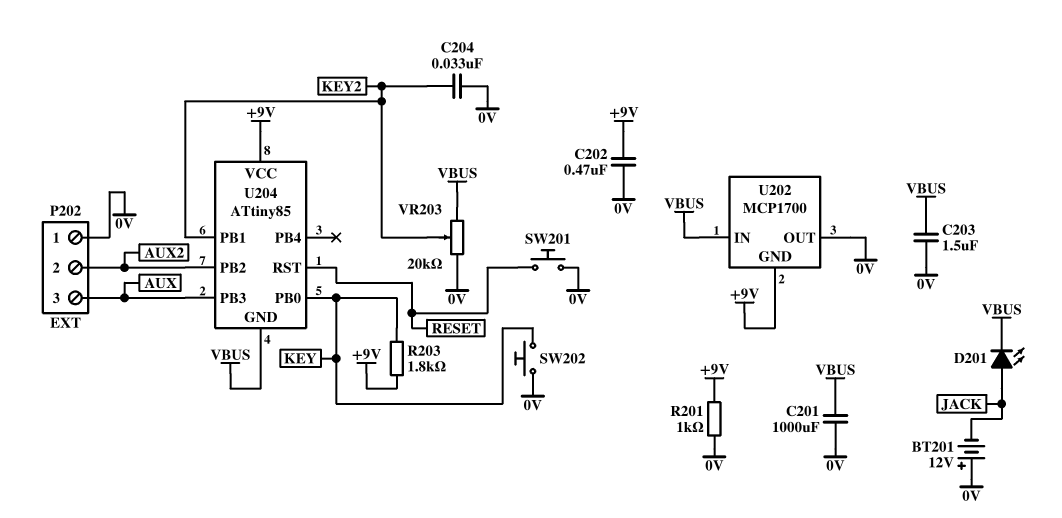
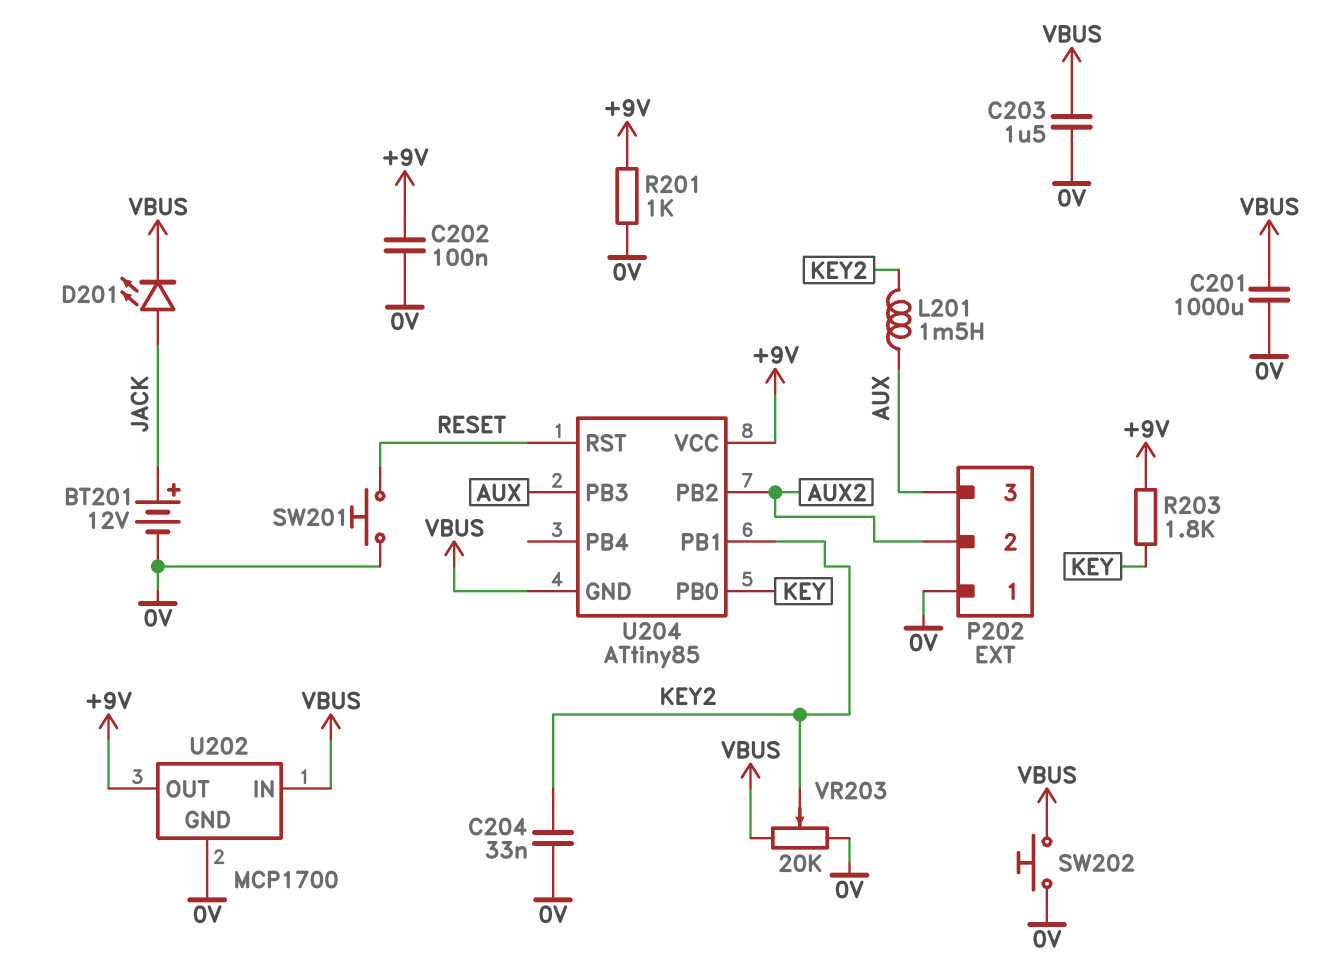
BT201: 12V (plus 0V, minus JACK) -> 12V (plus JACK, minus 0V)
C202: 470nF (+9V, 0V) -> 100nF (+9V, 0V)
L201: none -> 1.5mH (AUX, KEY2)
SW202: button (0V, KEY) -> button (0V, VBUS)
U202 pin GND: +9V -> 0V
U202 pin OUT: 0V -> +9V

